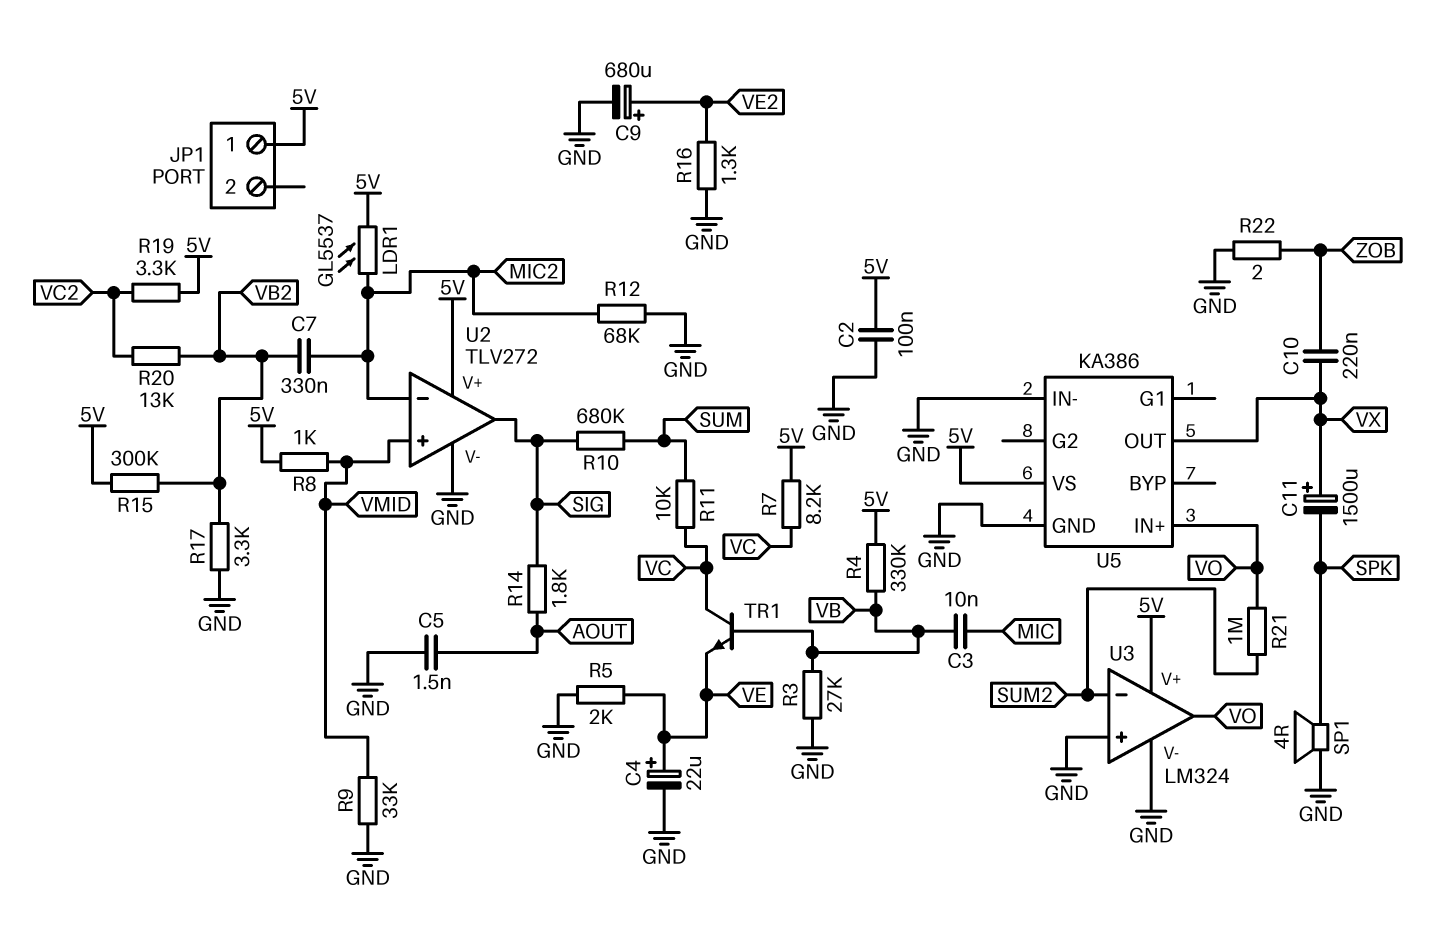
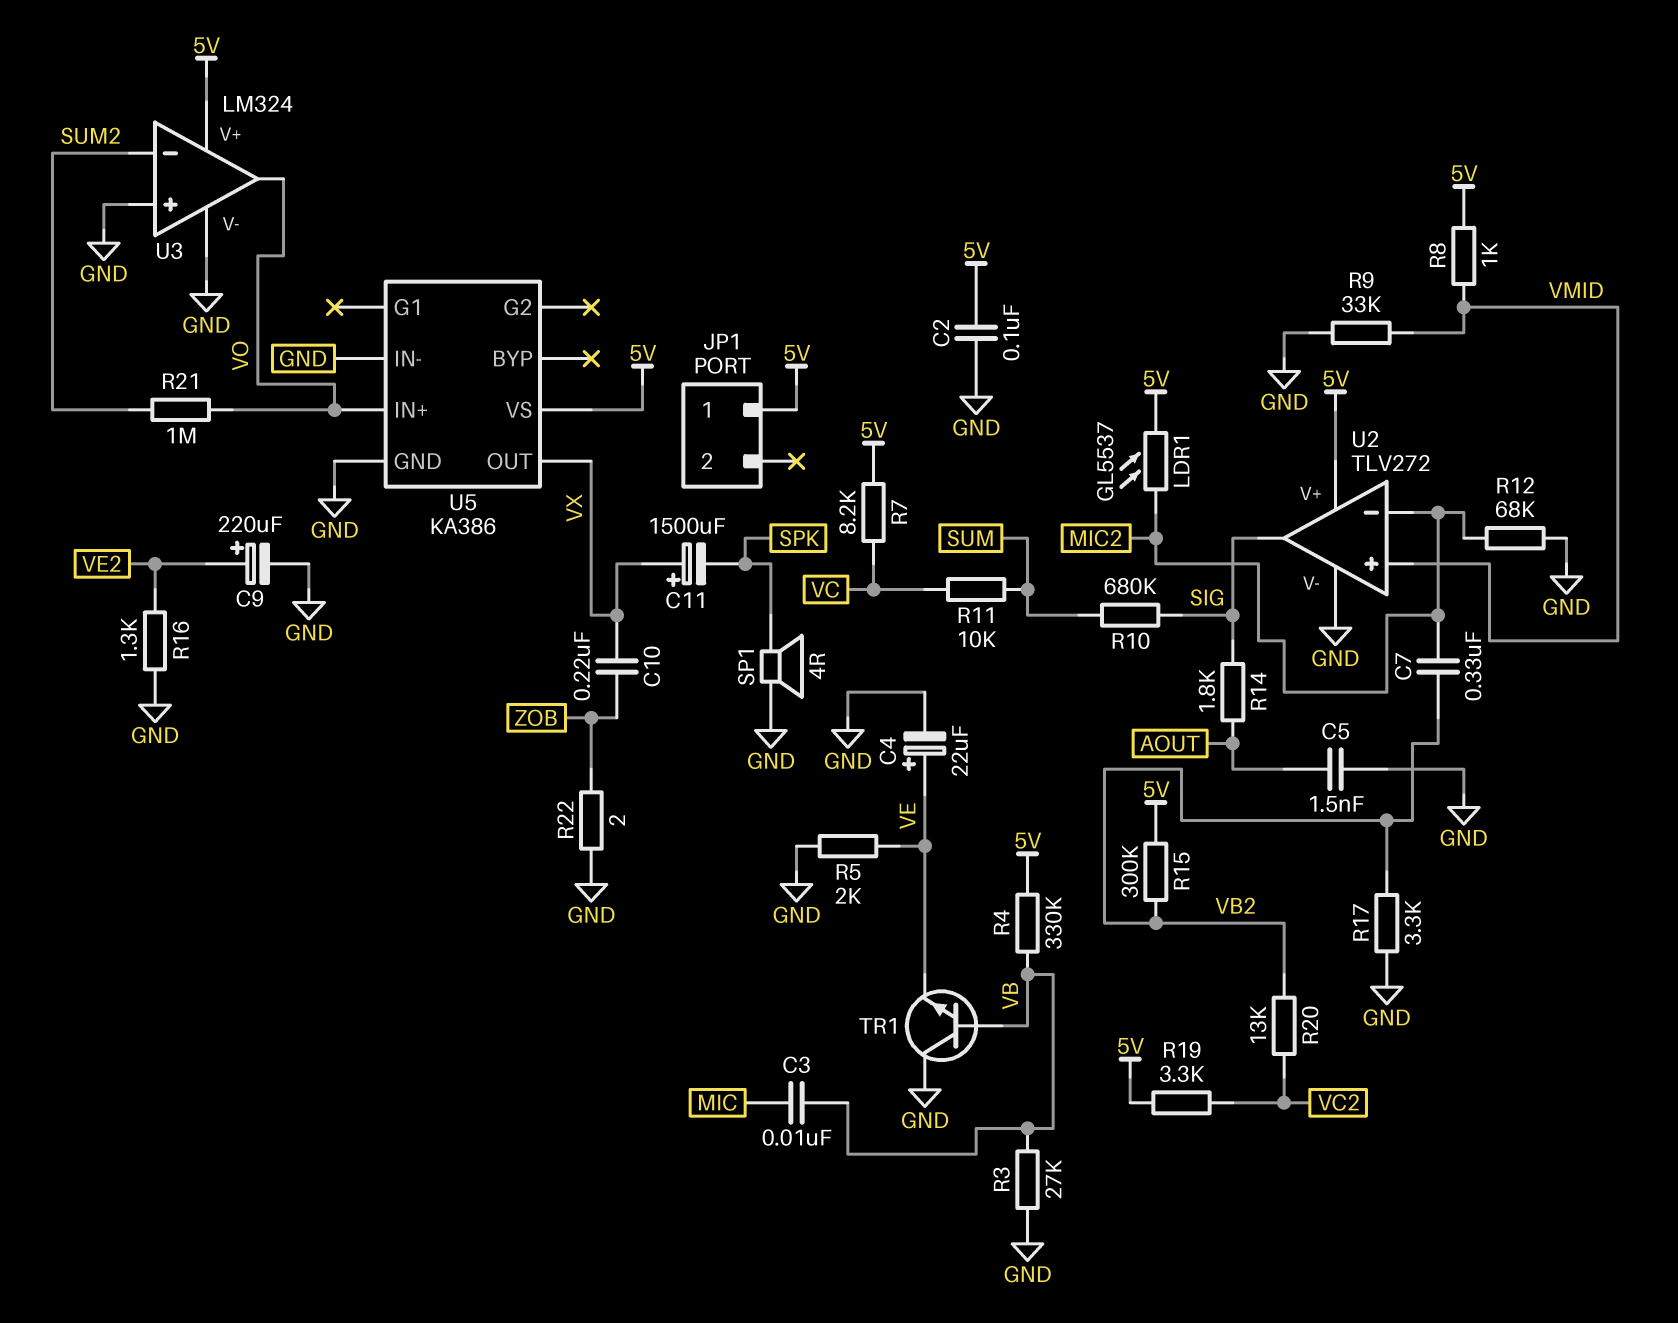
C9: 680uF (plus VE2, minus GND) -> 220uF (plus VE2, minus GND)
TR1: NPN (B VB, C VC, E VE) -> NPN (B VB, C GND, E VE)

